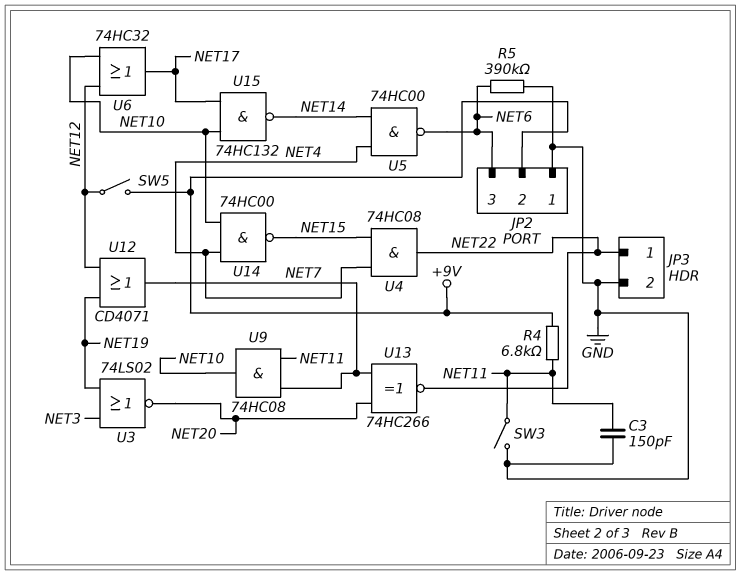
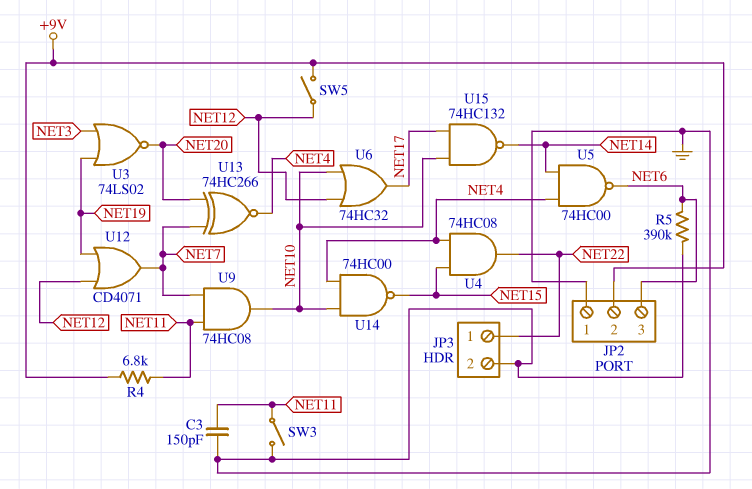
U13: XNOR 74HC266 (in NET7, in NET20, out NET22) -> XNOR 74HC266 (in NET7, in NET20, out NET4)

